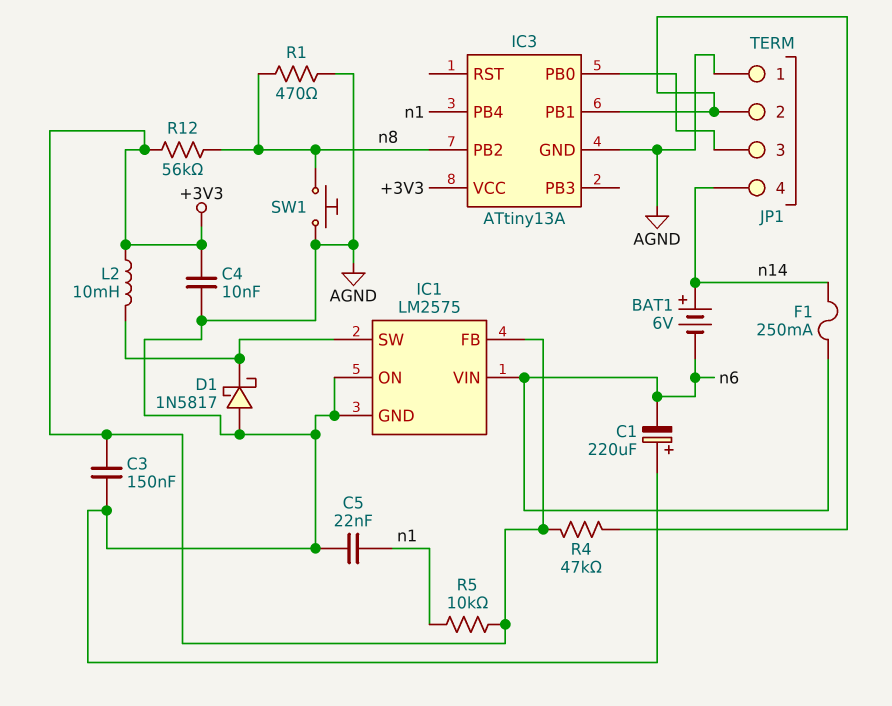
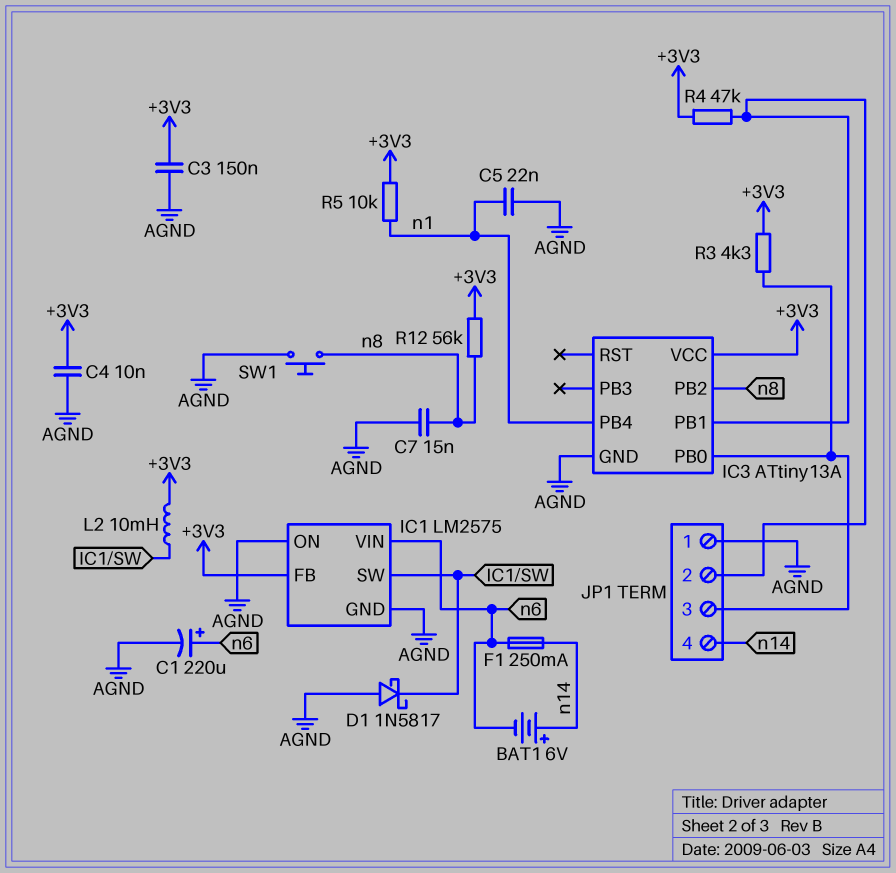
C1: 220uF (plus AGND, minus n6) -> 220uF (plus n6, minus AGND)
C7: none -> 15nF (AGND, n8)
R1: 470 (AGND, n8) -> none
R3: none -> 4.3k (+3V3, IC3/PB0)

